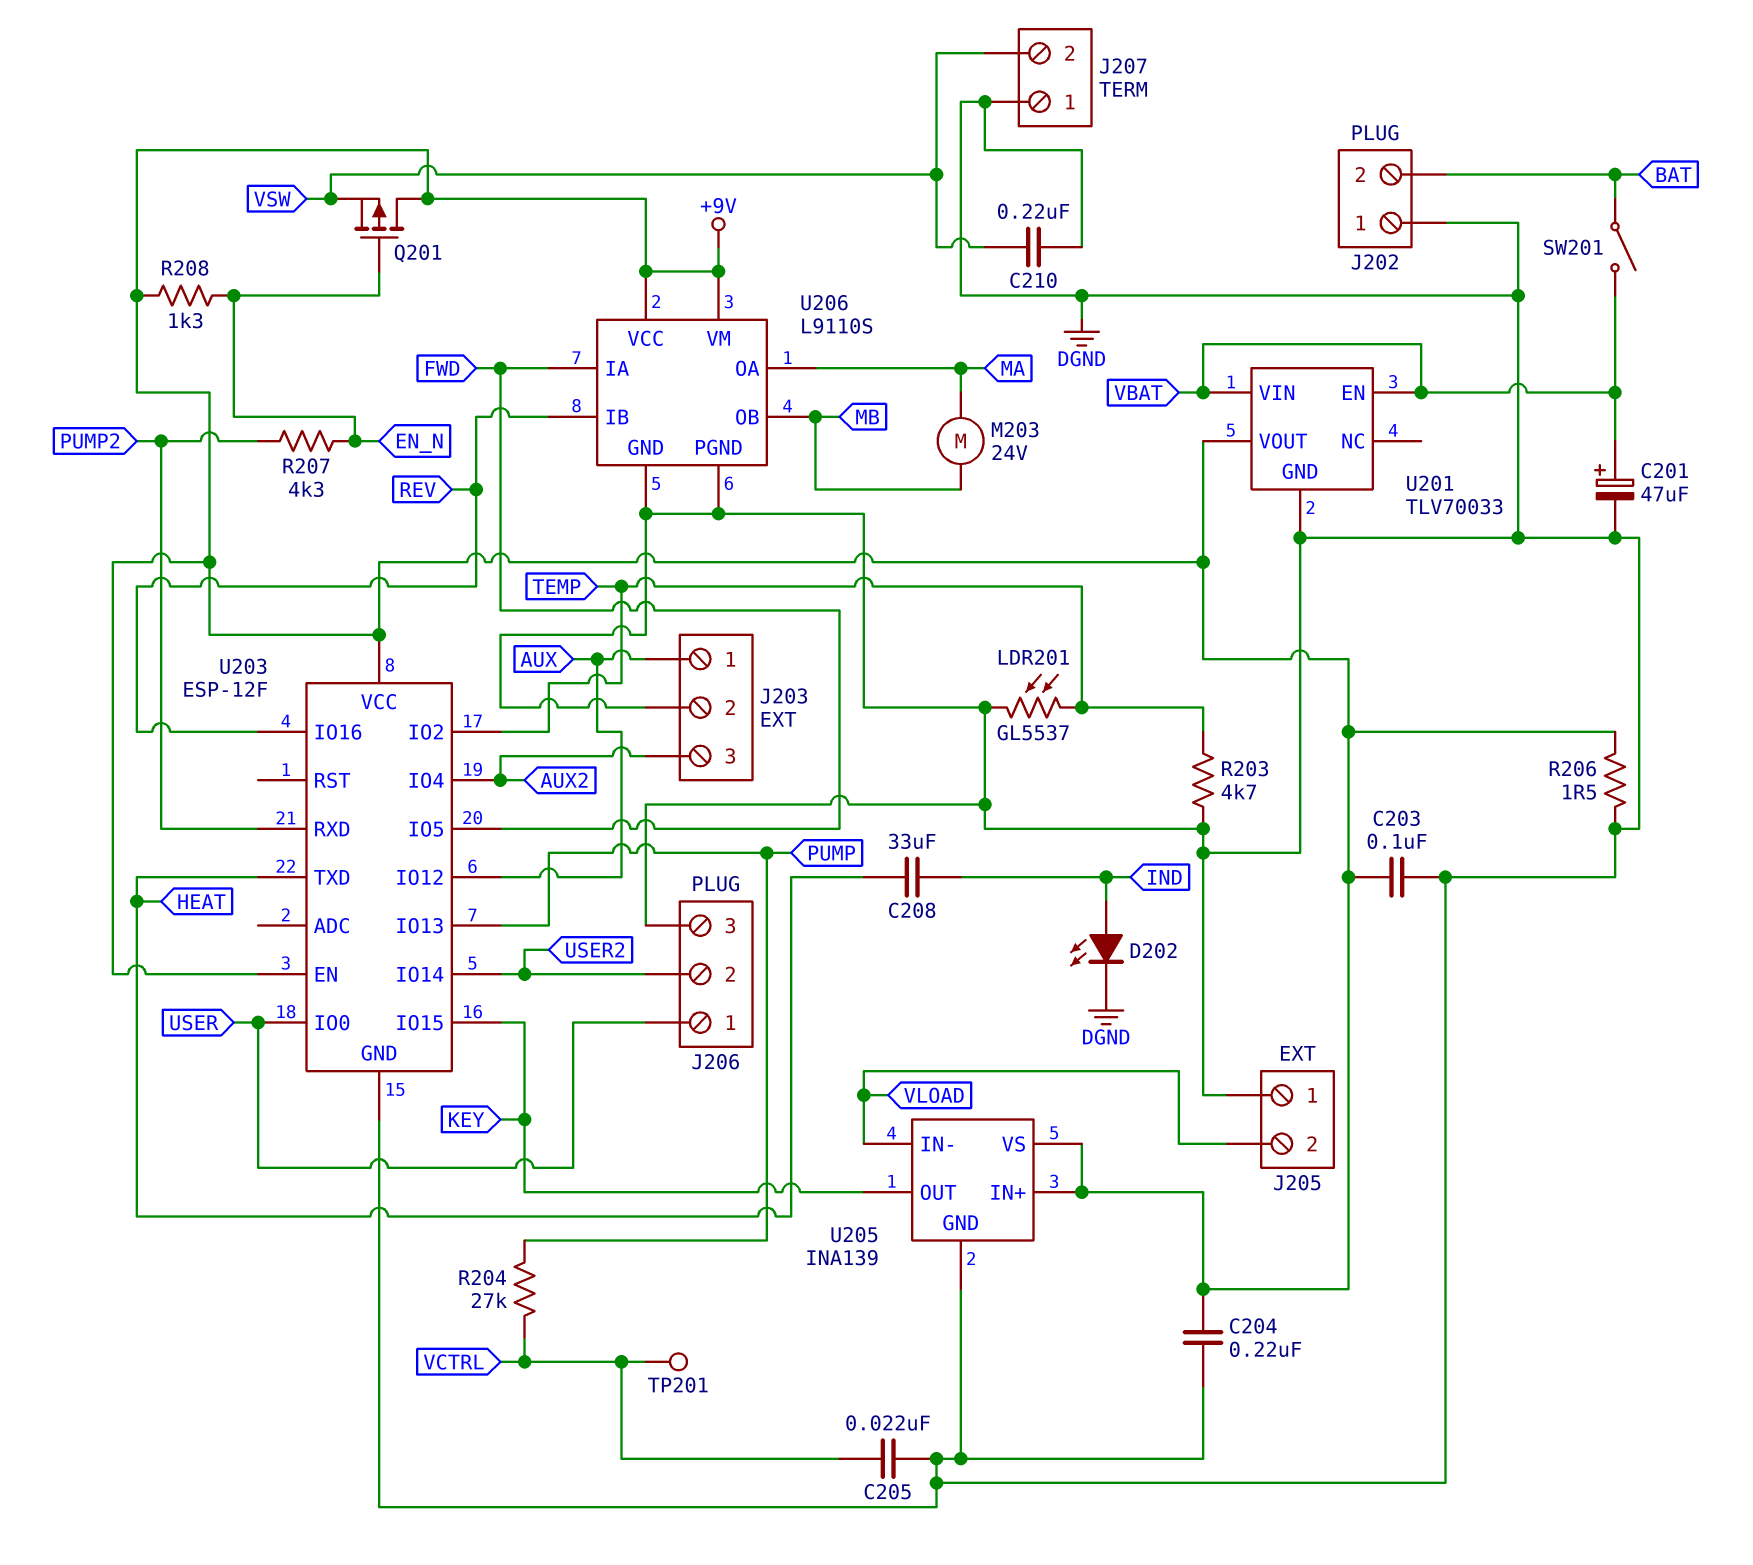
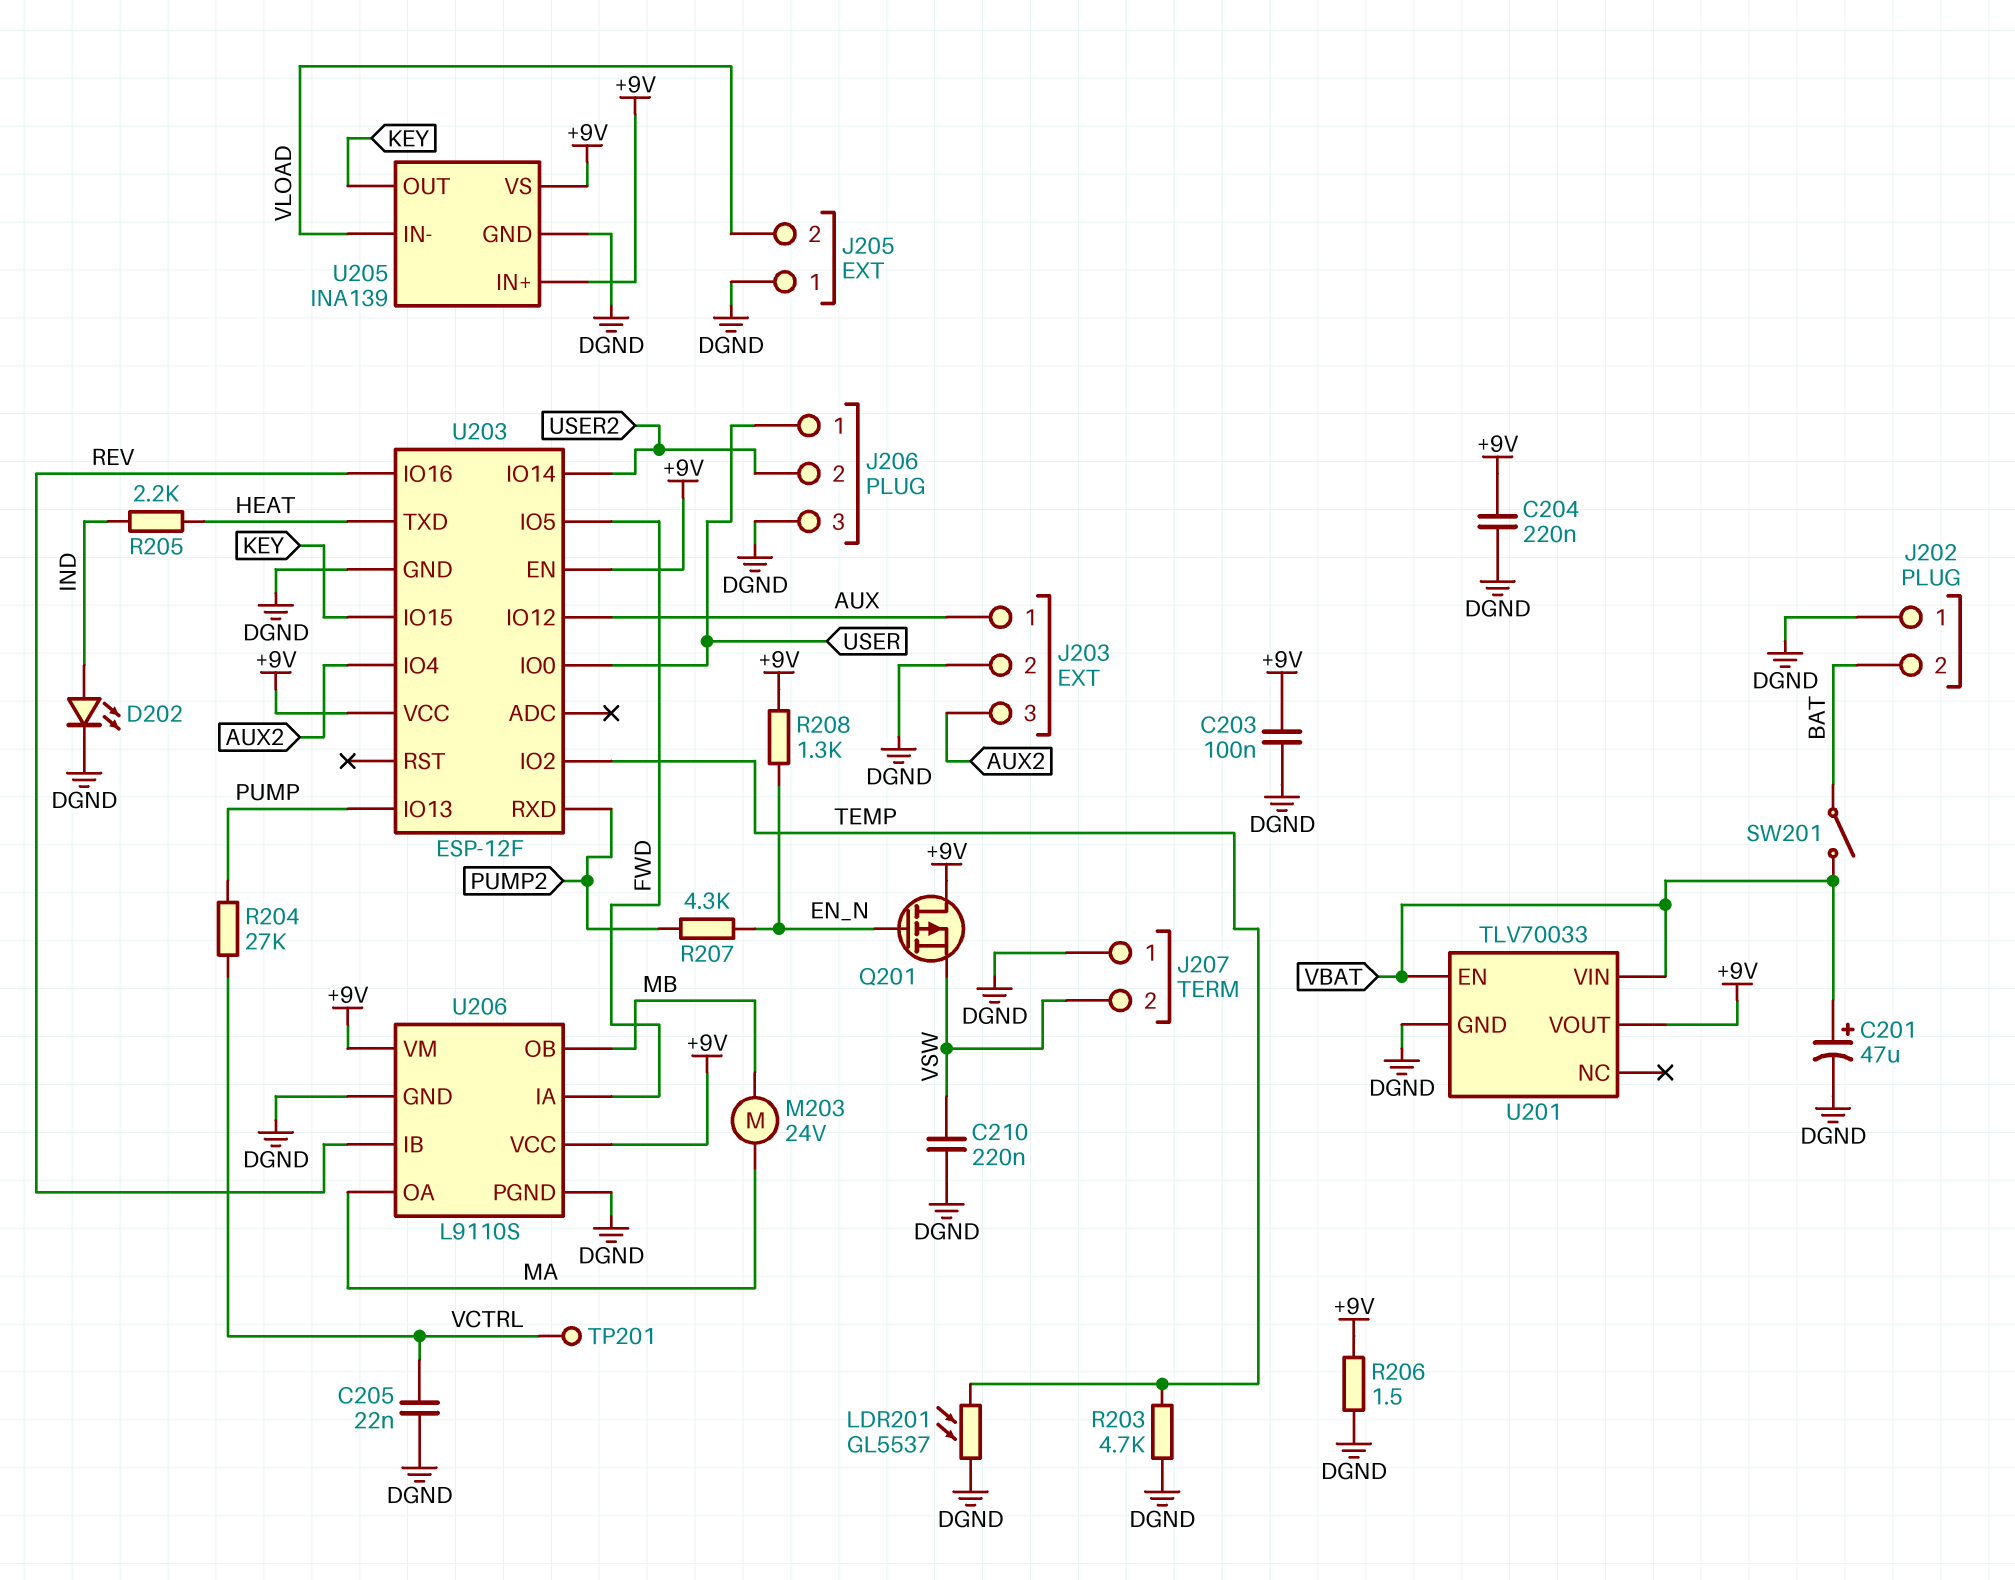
C208: 33uF (HEAT, IND) -> none
R205: none -> 2.2k (HEAT, IND)

